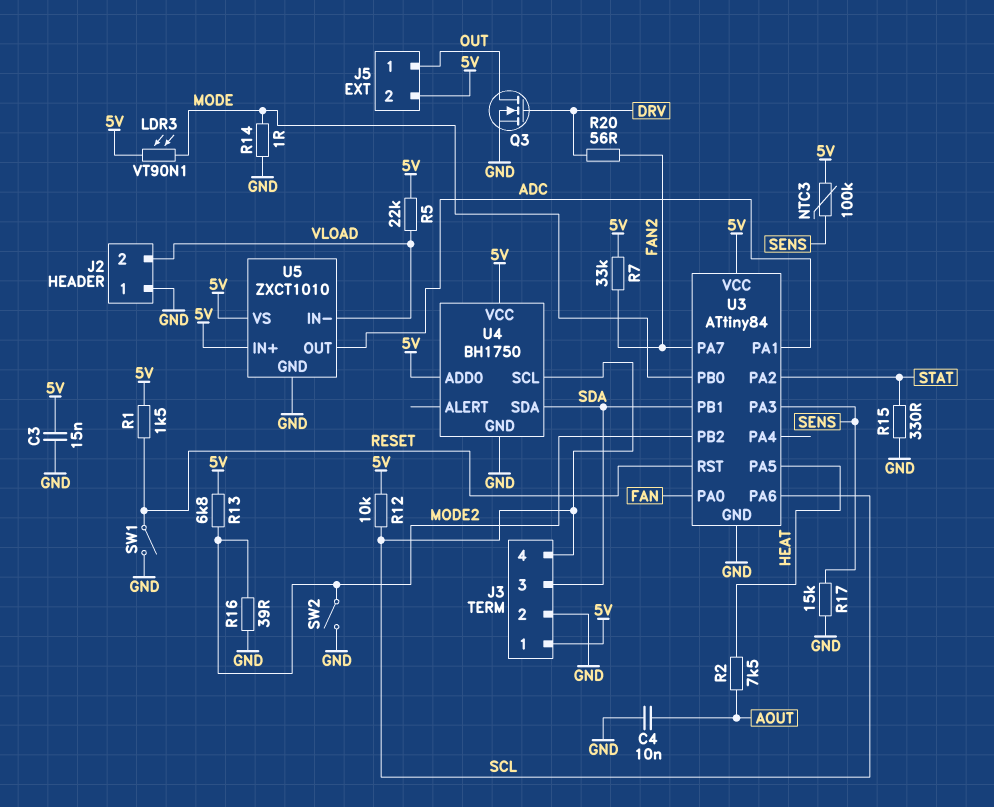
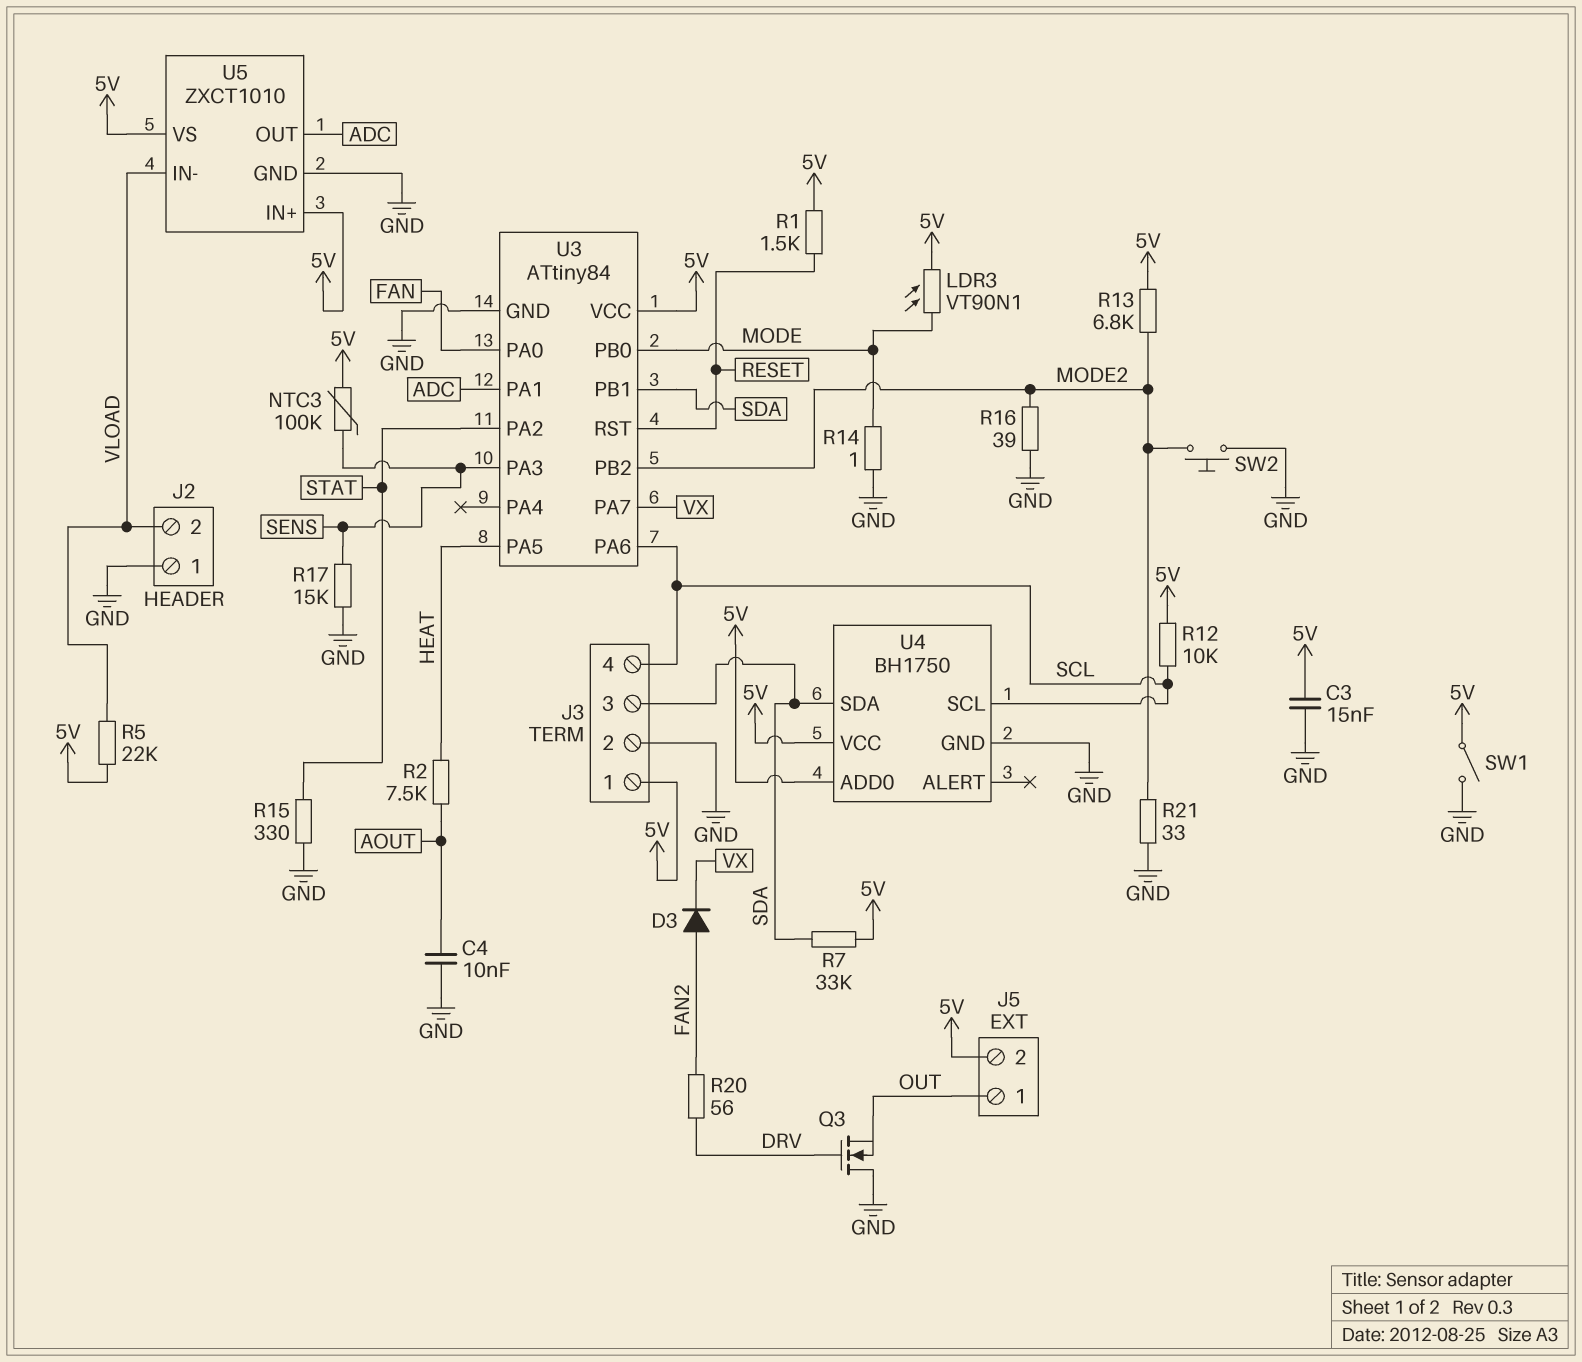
D3: none -> diode (A FAN2, K VX)
Q3: NMOS (G DRV, D OUT, S GND) -> NMOS (G DRV, D GND, S OUT)
R7: 33k (5V, FAN2) -> 33k (5V, SDA)
R21: none -> 33 (GND, MODE2)
SW1: switch (GND, RESET) -> switch (5V, GND)
SW2: switch (GND, MODE2) -> button (GND, MODE2)
U3 pin PA7: FAN2 -> VX

